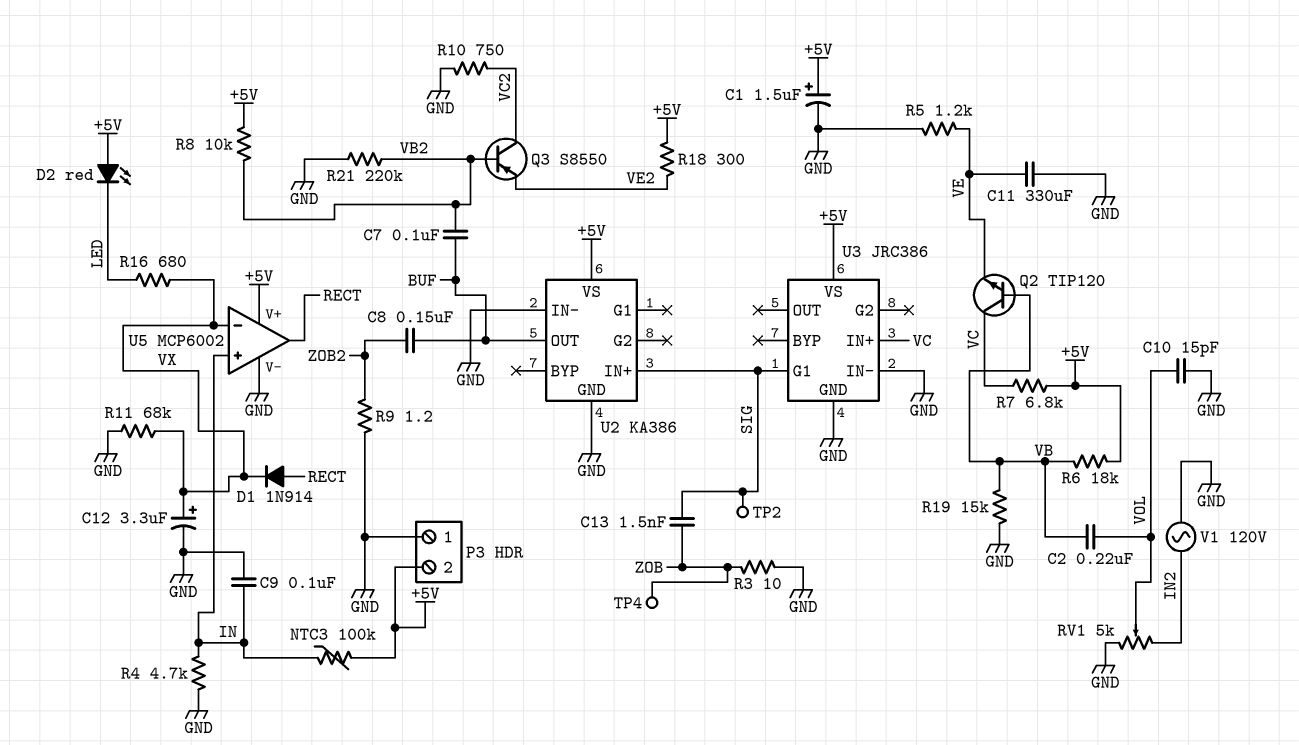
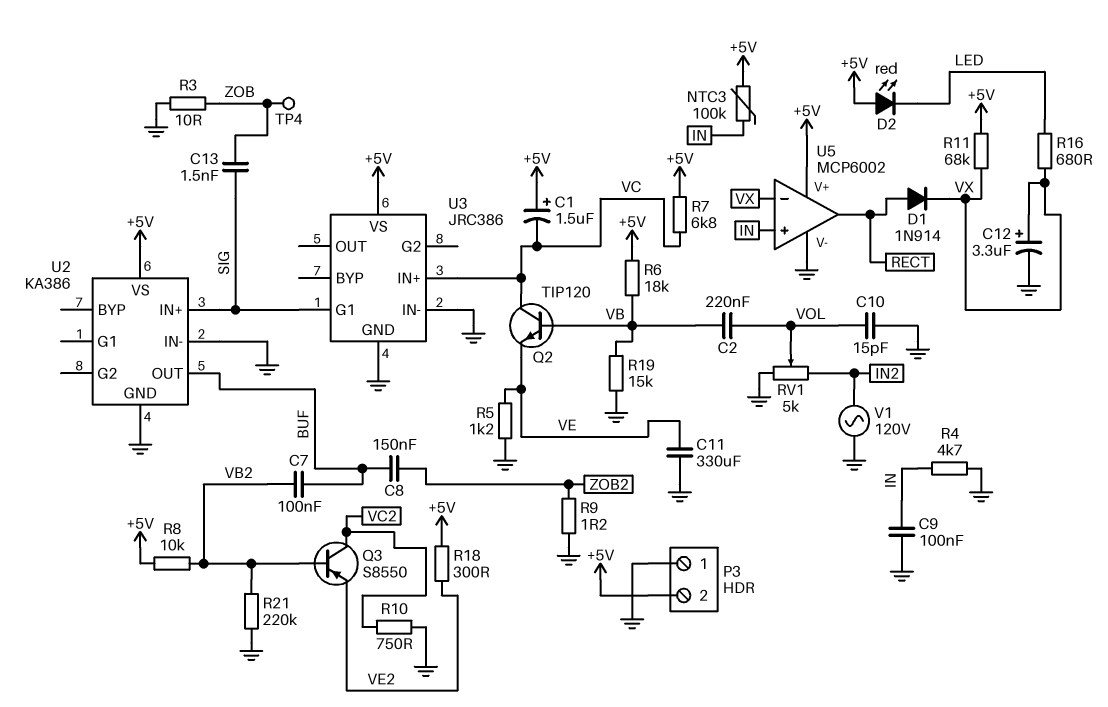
C1: 1.5uF (plus +5V, minus GND) -> 1.5uF (plus +5V, minus VC)
R11: 68k (GND, VX) -> 68k (+5V, VX)
TP2: test point (SIG) -> none

